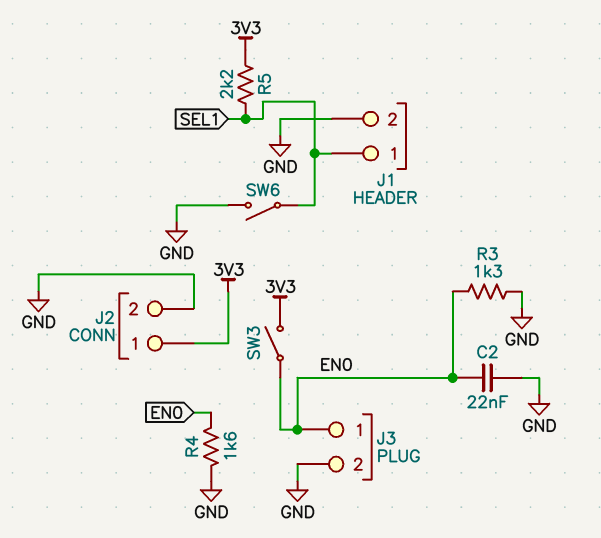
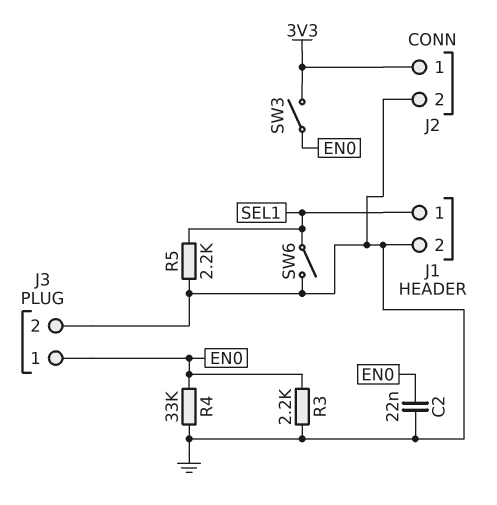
R3: 1.3k (EN0, GND) -> 2.2k (EN0, GND)
R4: 1.6k (EN0, GND) -> 33k (EN0, GND)
R5: 2.2k (3V3, SEL1) -> 2.2k (GND, SEL1)

